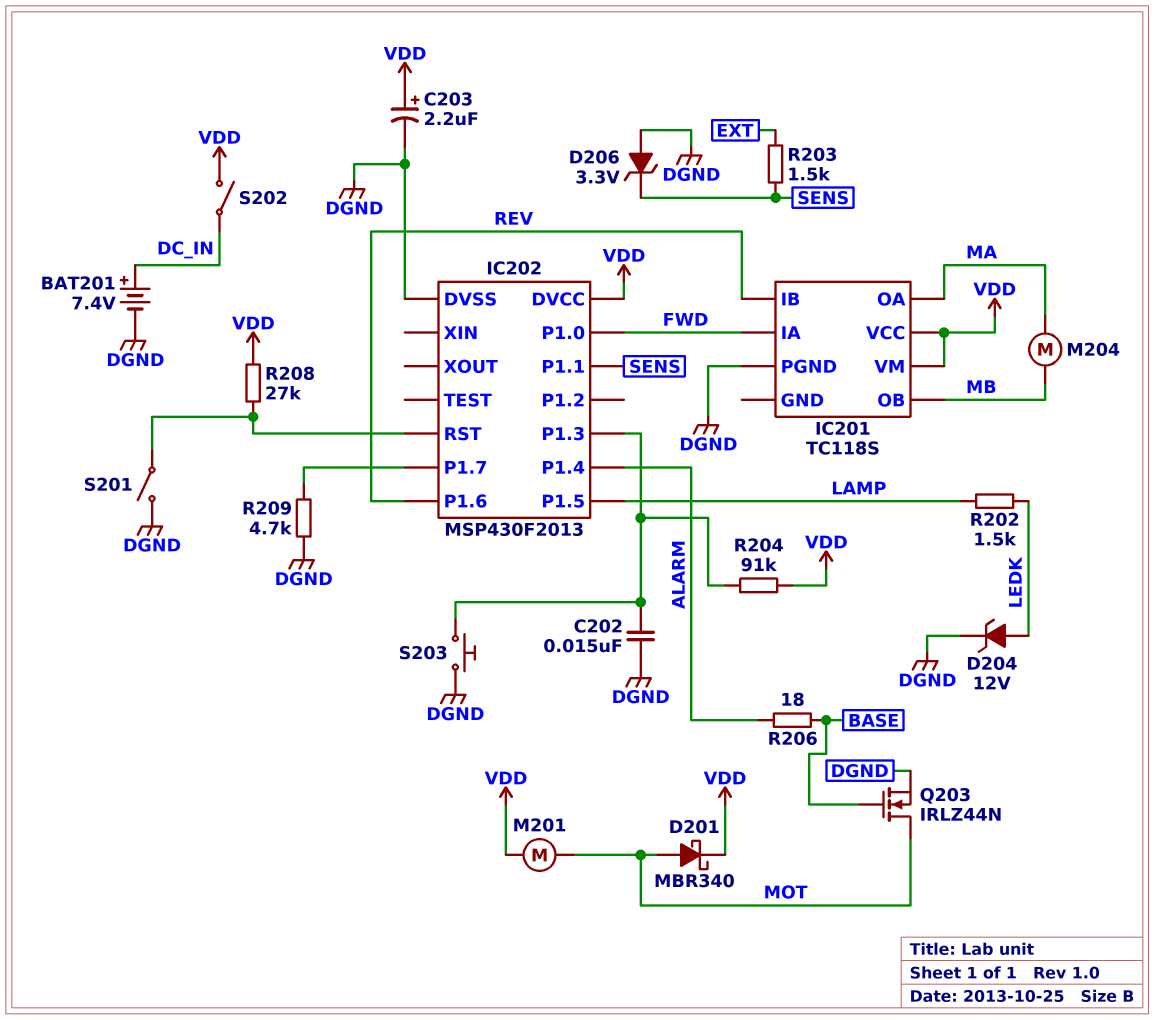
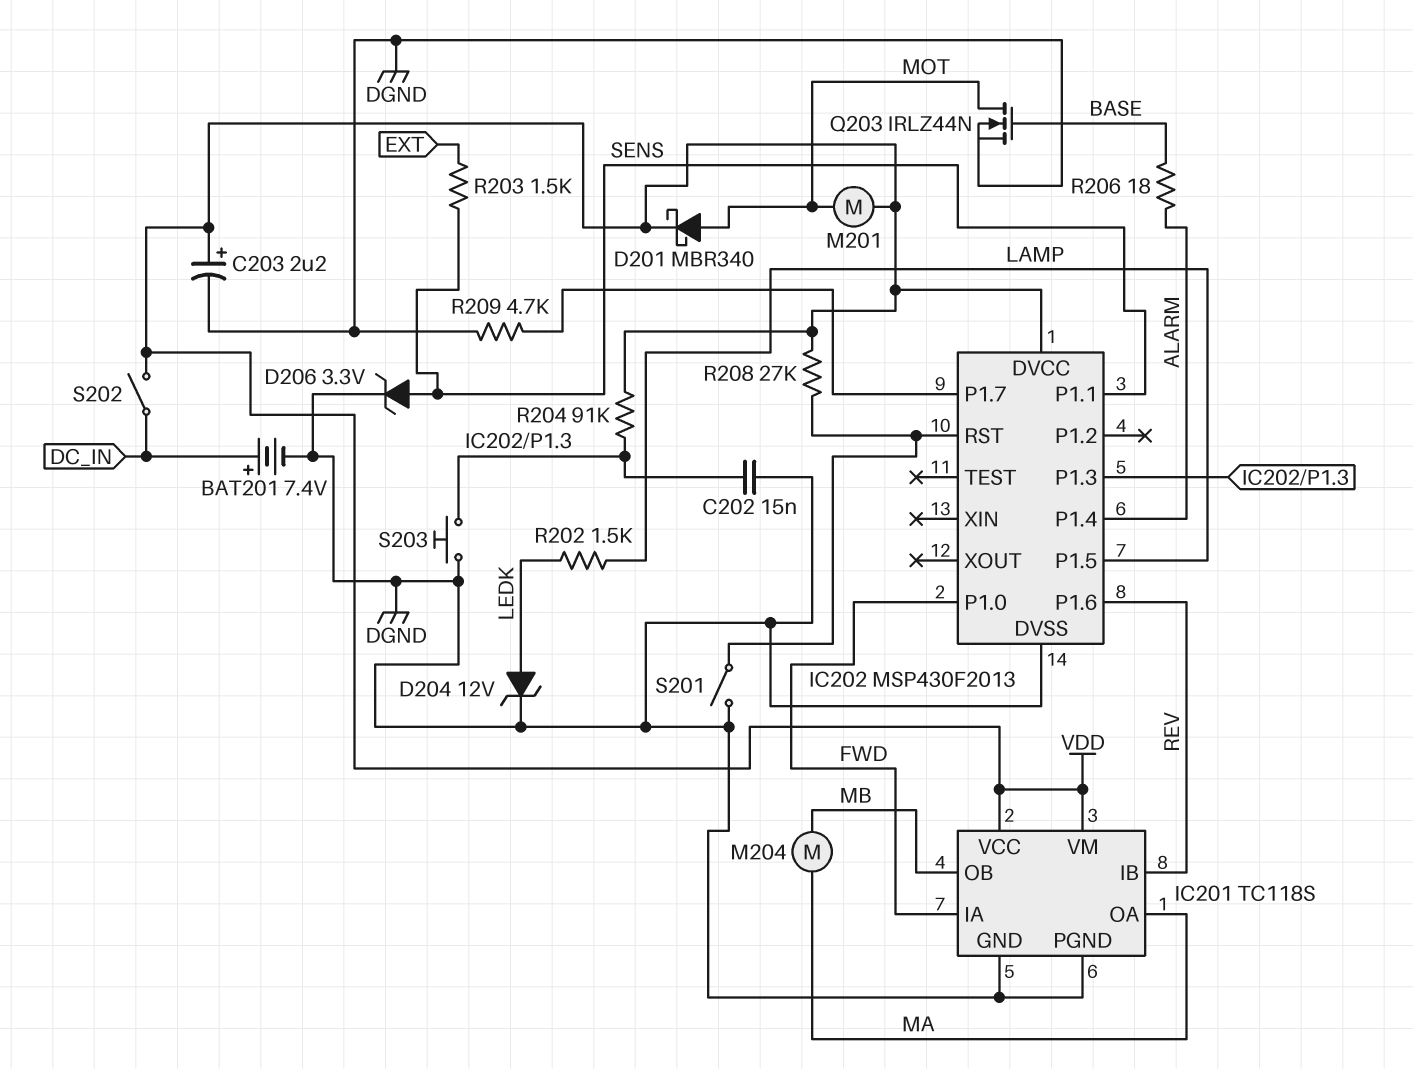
D206: zener 3.3V (A DGND, K SENS) -> zener 3.3V (A SENS, K DGND)
IC201 pin GND: none -> DGND

